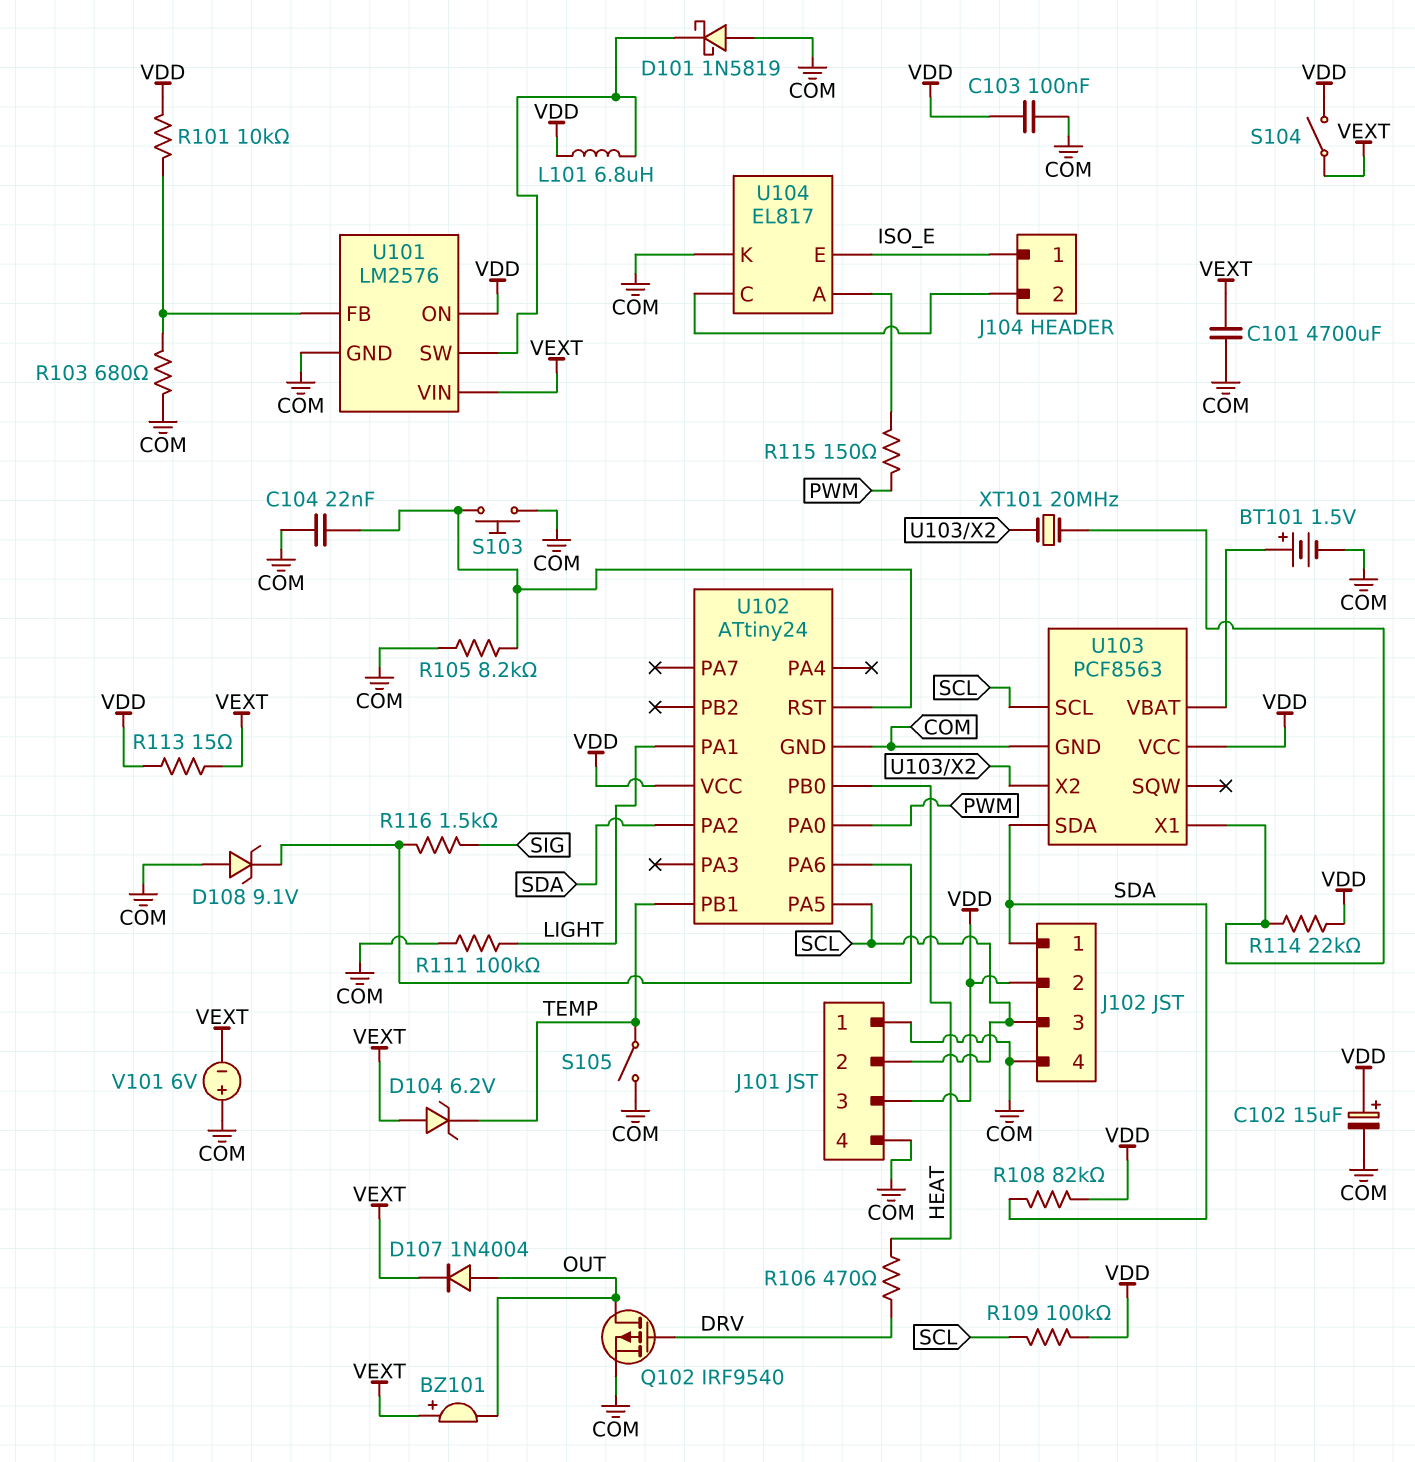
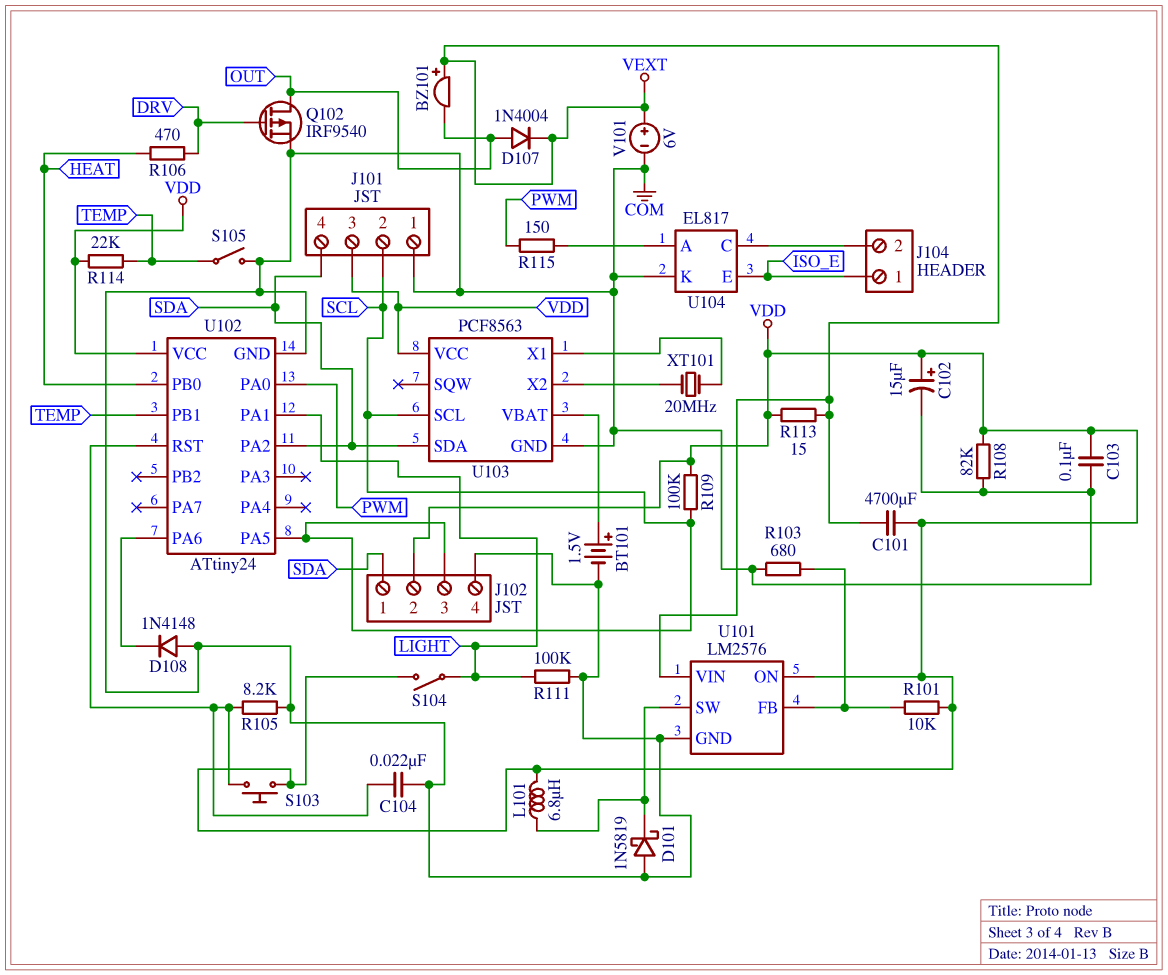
C101: 4700uF (COM, VEXT) -> 4700uF (VDD, VEXT)
D104: zener 6.2V (A VEXT, K TEMP) -> none
D108: zener 9.1V (A COM, K U102/PA6) -> diode 1N4148 (A COM, K U102/PA6)
J101 pin 4: COM -> SDA
R108: 82k (SDA, VDD) -> 82k (COM, VDD)
R114: 22k (U103/X1, VDD) -> 22k (TEMP, VDD)
R116: 1.5k (SIG, U102/PA6) -> none
S103: button (COM, U102/RST) -> button (U102/RST, VDD)
S104: switch (VDD, VEXT) -> switch (LIGHT, VDD)
V101: 6V (plus COM, minus VEXT) -> 6V (plus VEXT, minus COM)

